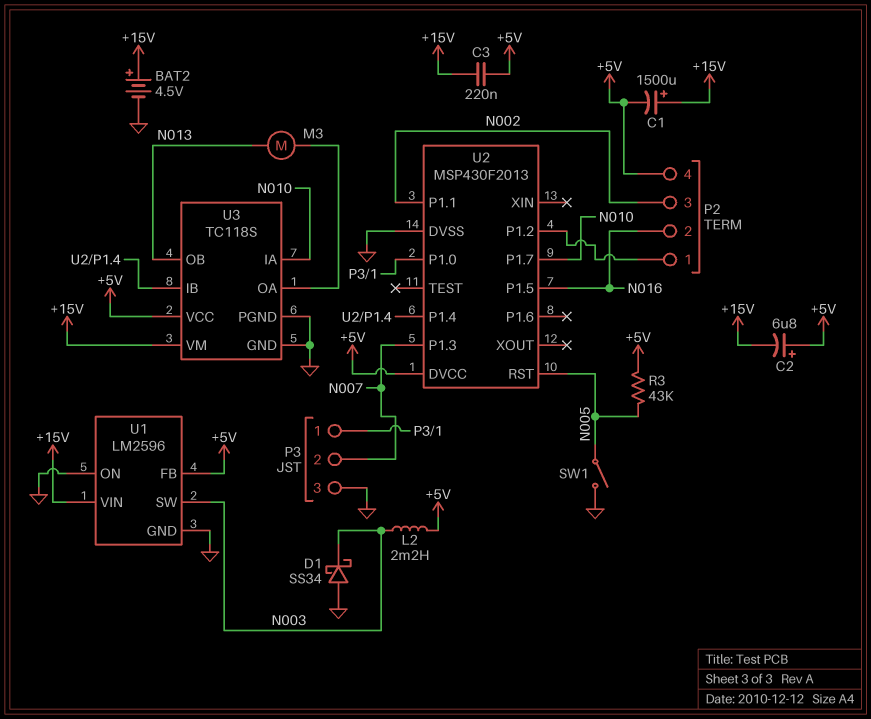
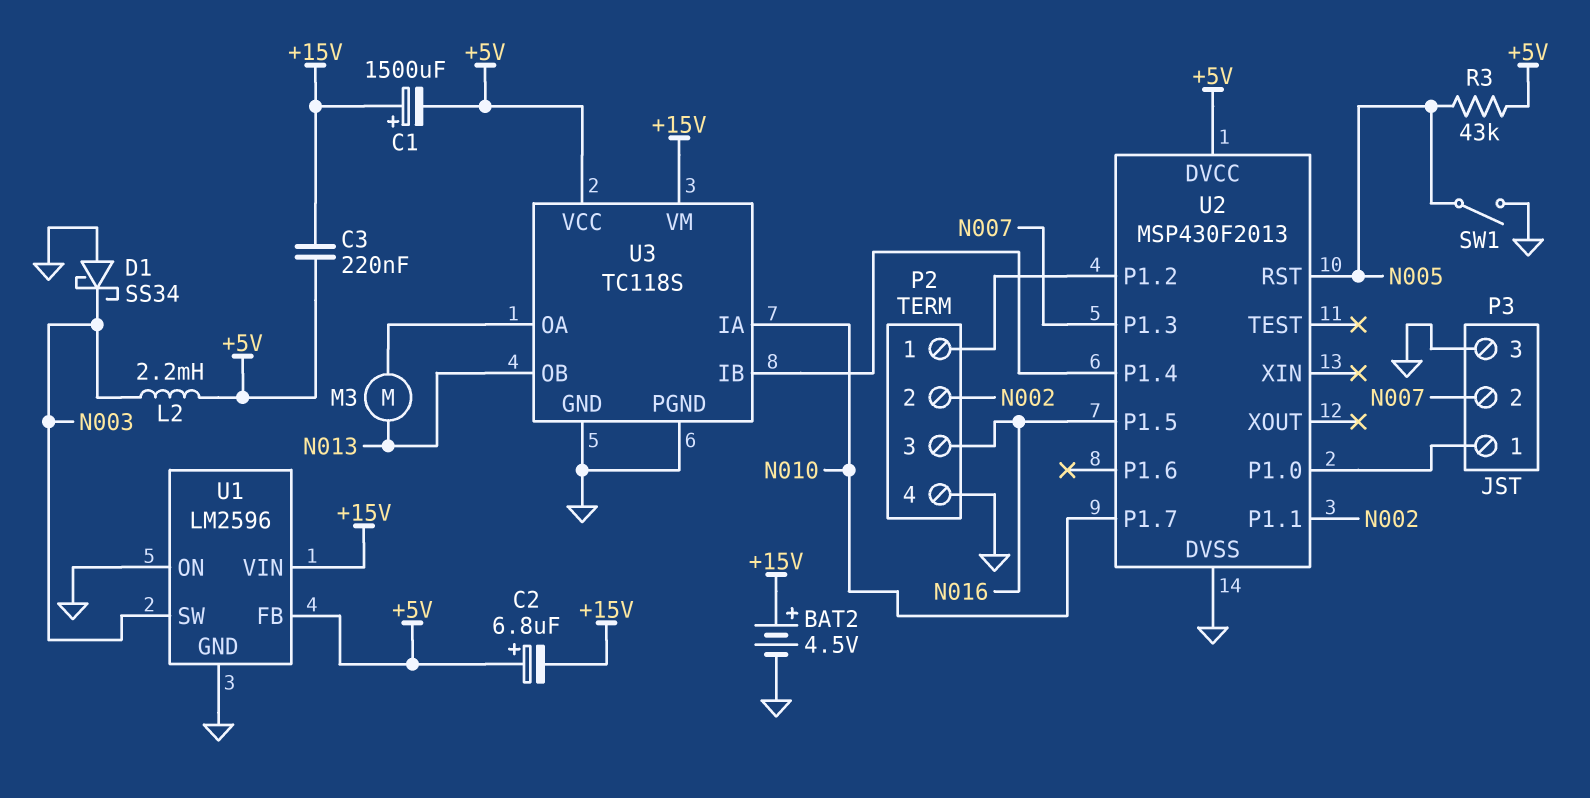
P2 pin 2: N016 -> N002
P2 pin 3: N002 -> N016
P2 pin 4: +5V -> GND

